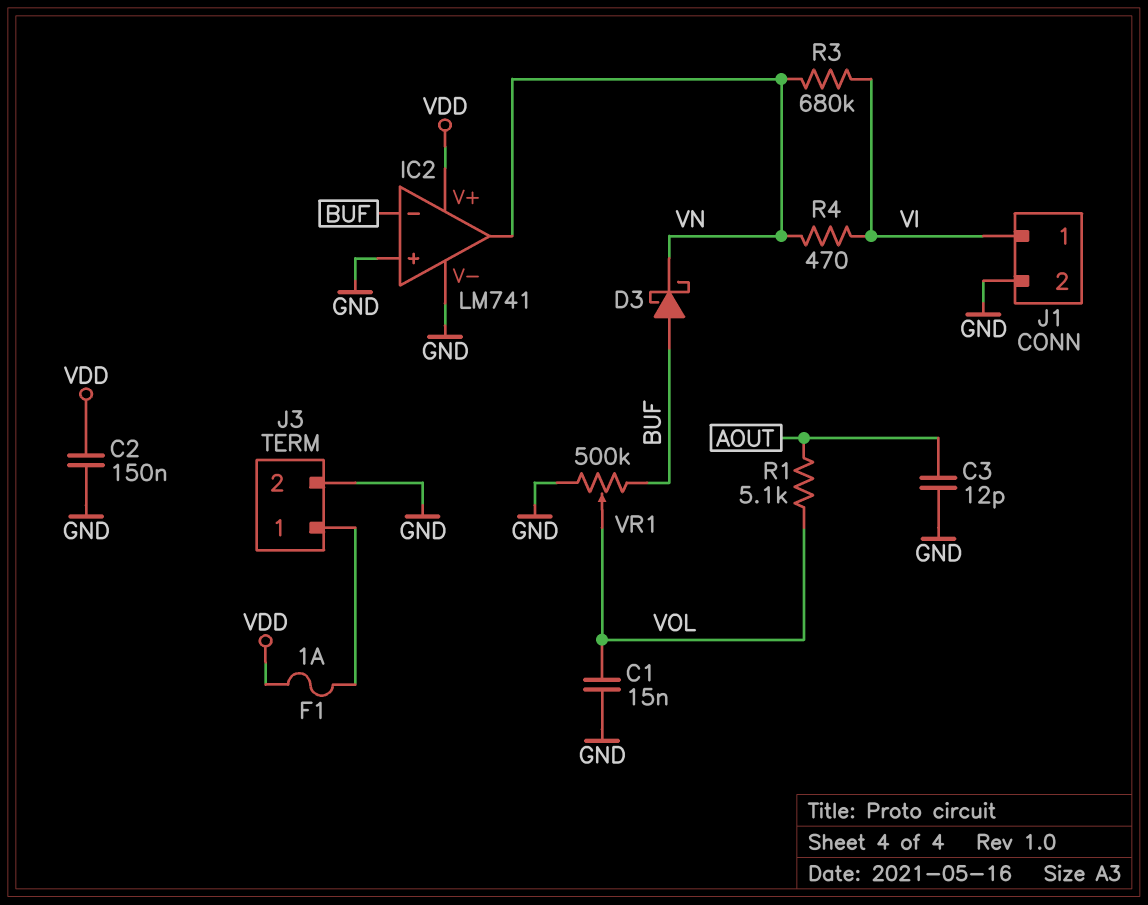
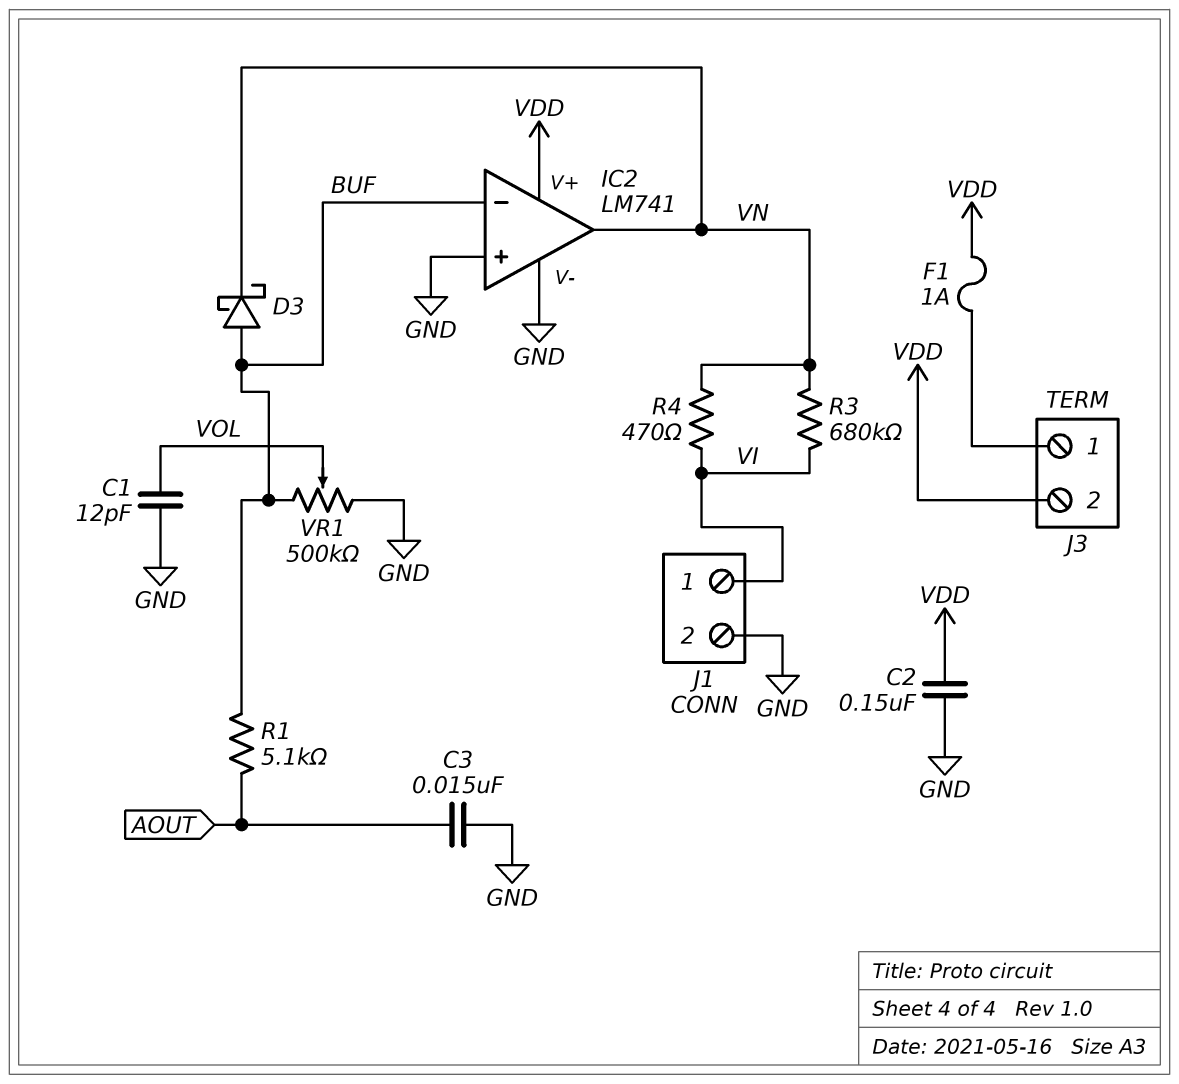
C1: 15nF (GND, VOL) -> 12pF (GND, VOL)
C3: 12pF (AOUT, GND) -> 15nF (AOUT, GND)
J3 pin 2: GND -> VDD
R1: 5.1k (AOUT, VOL) -> 5.1k (AOUT, BUF)

